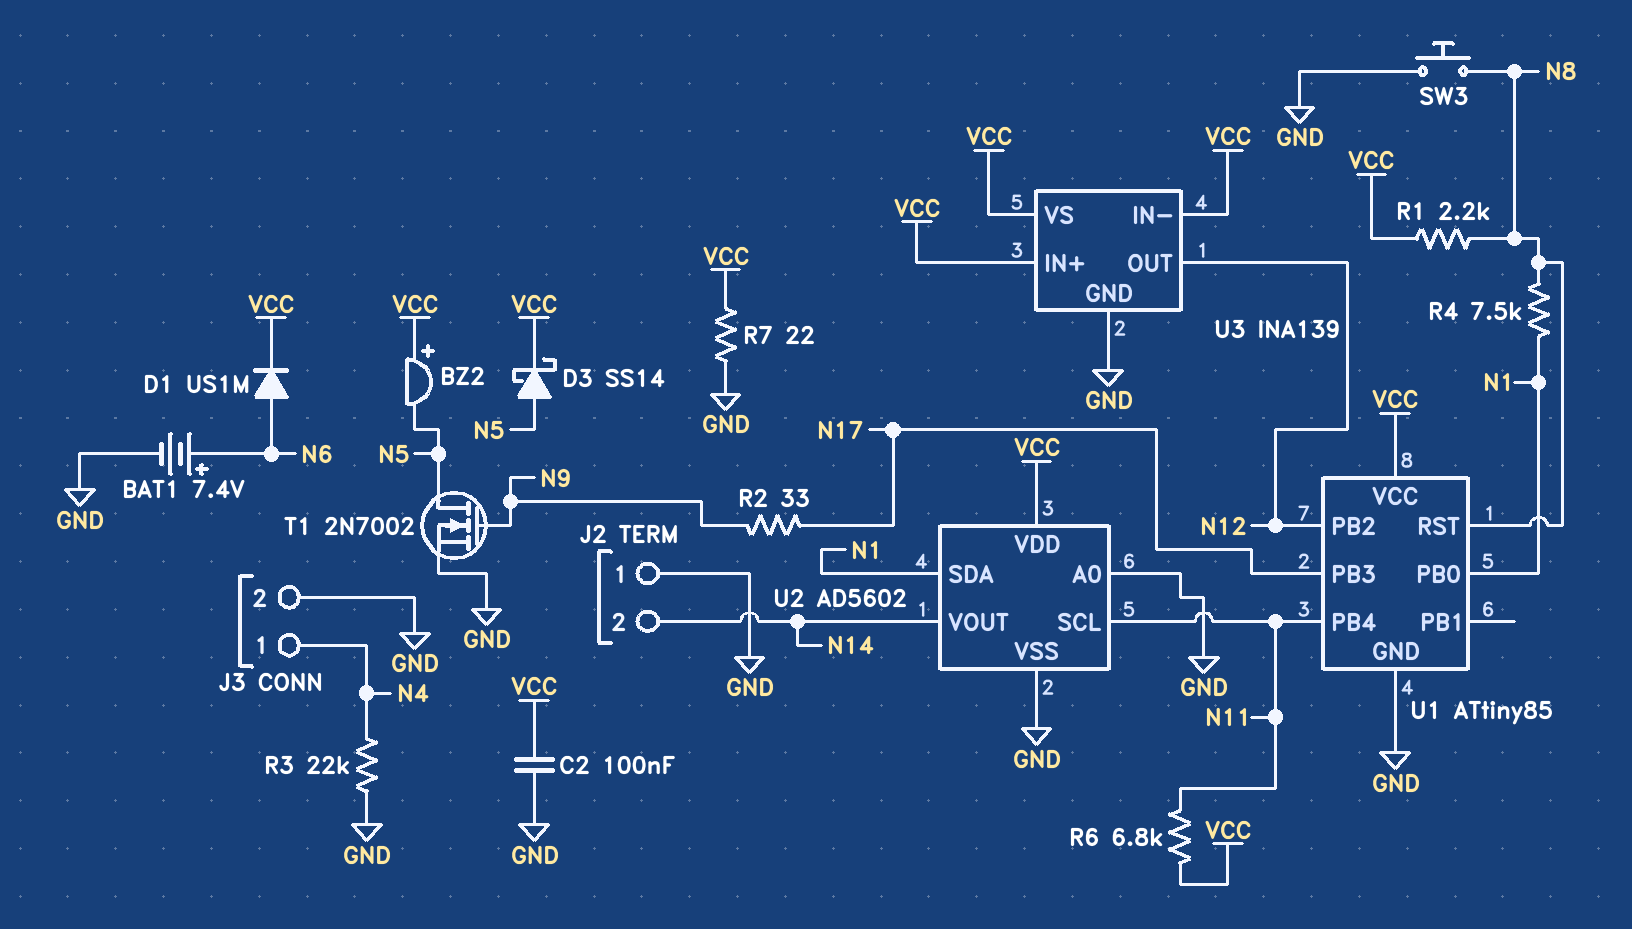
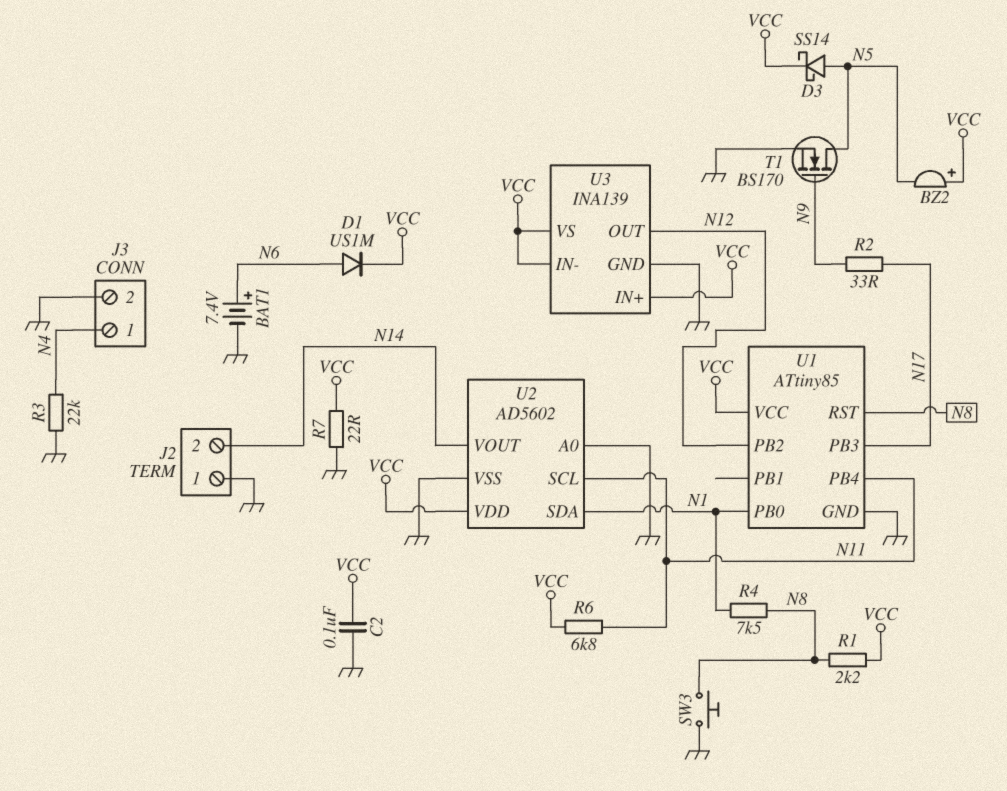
T1: NMOS 2N7002 (G N9, D N5, S GND) -> NMOS BS170 (G N9, D N5, S GND)

